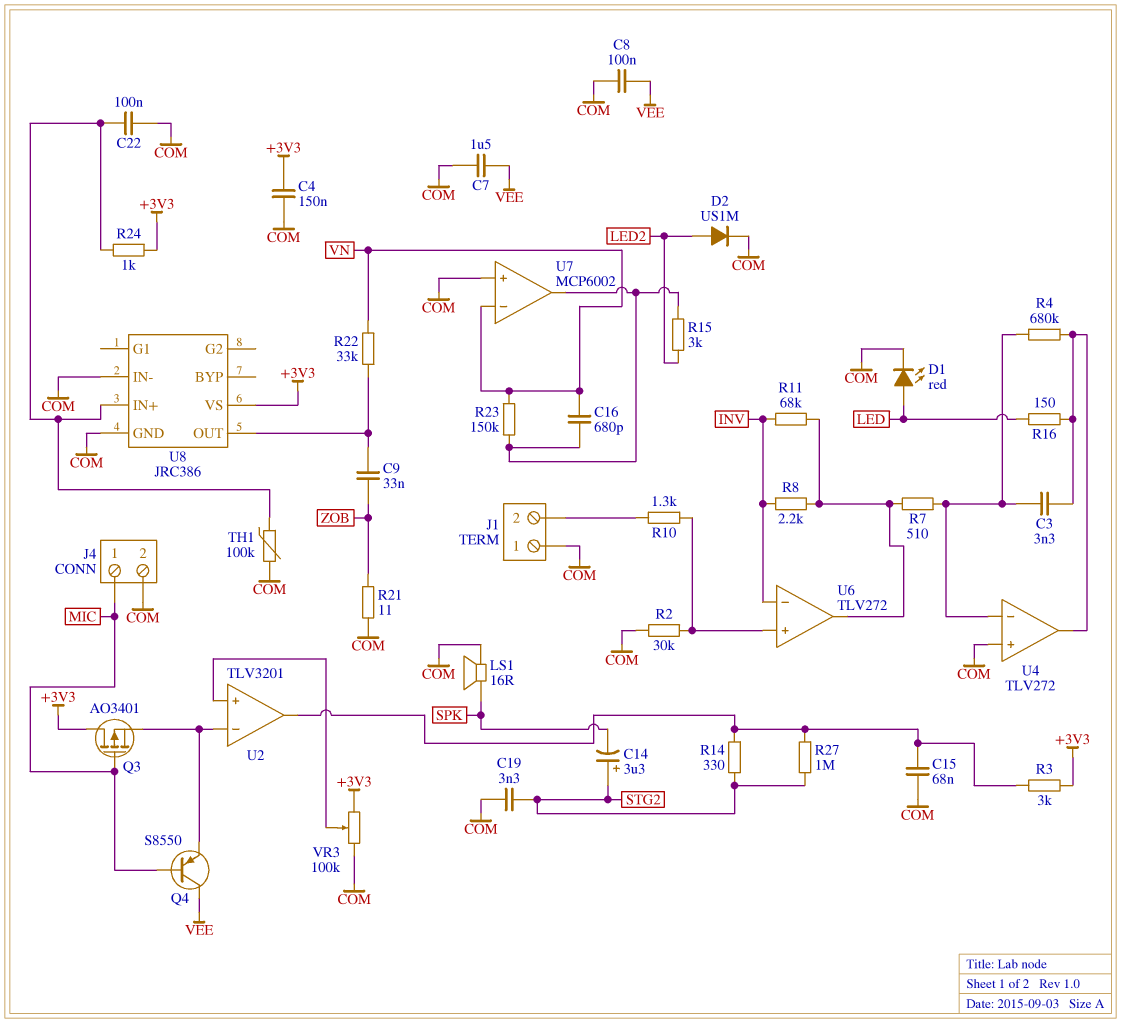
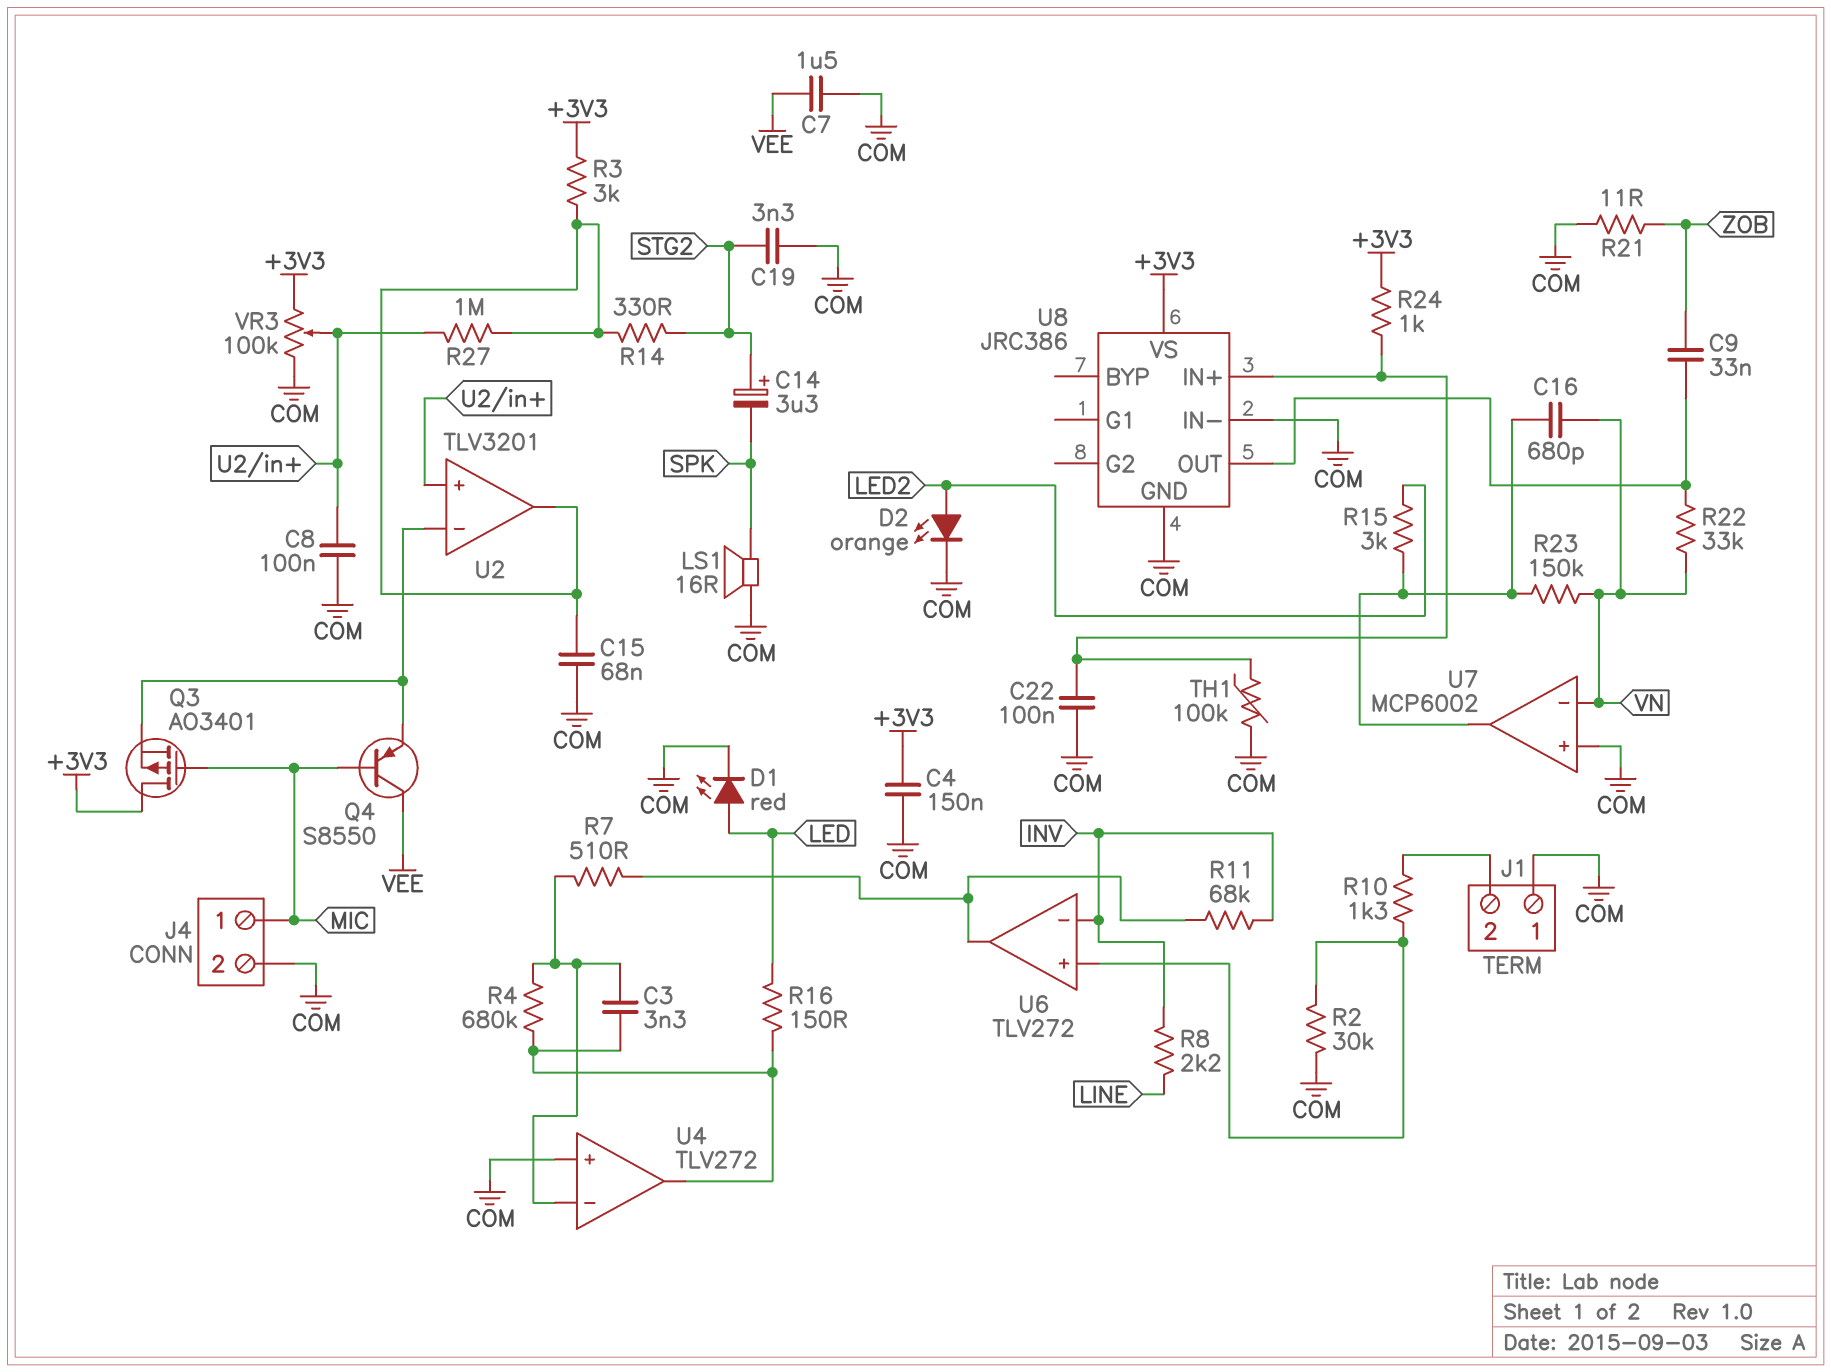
C8: 100nF (COM, VEE) -> 100nF (COM, U2/in+)
D2: diode US1M (A LED2, K COM) -> LED orange (A LED2, K COM)
R8: 2.2k (INV, U6/out) -> 2.2k (INV, LINE)
R27: 1M (STG2, U2/out) -> 1M (U2/in+, U2/out)

